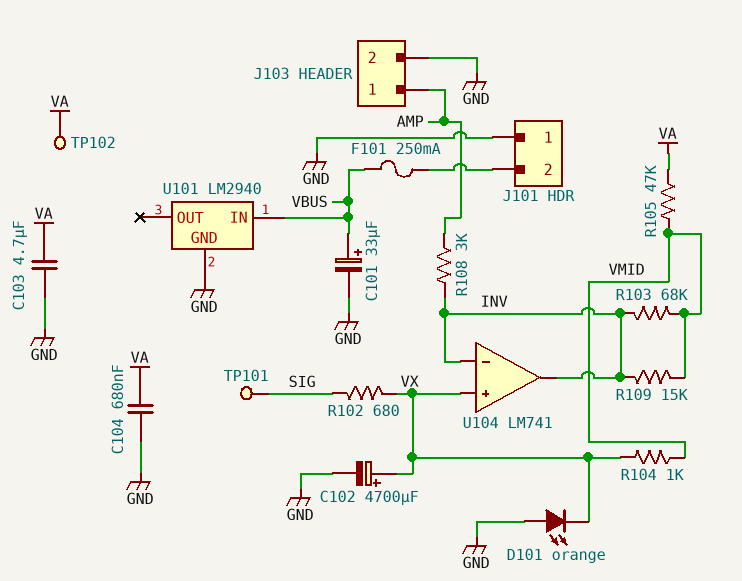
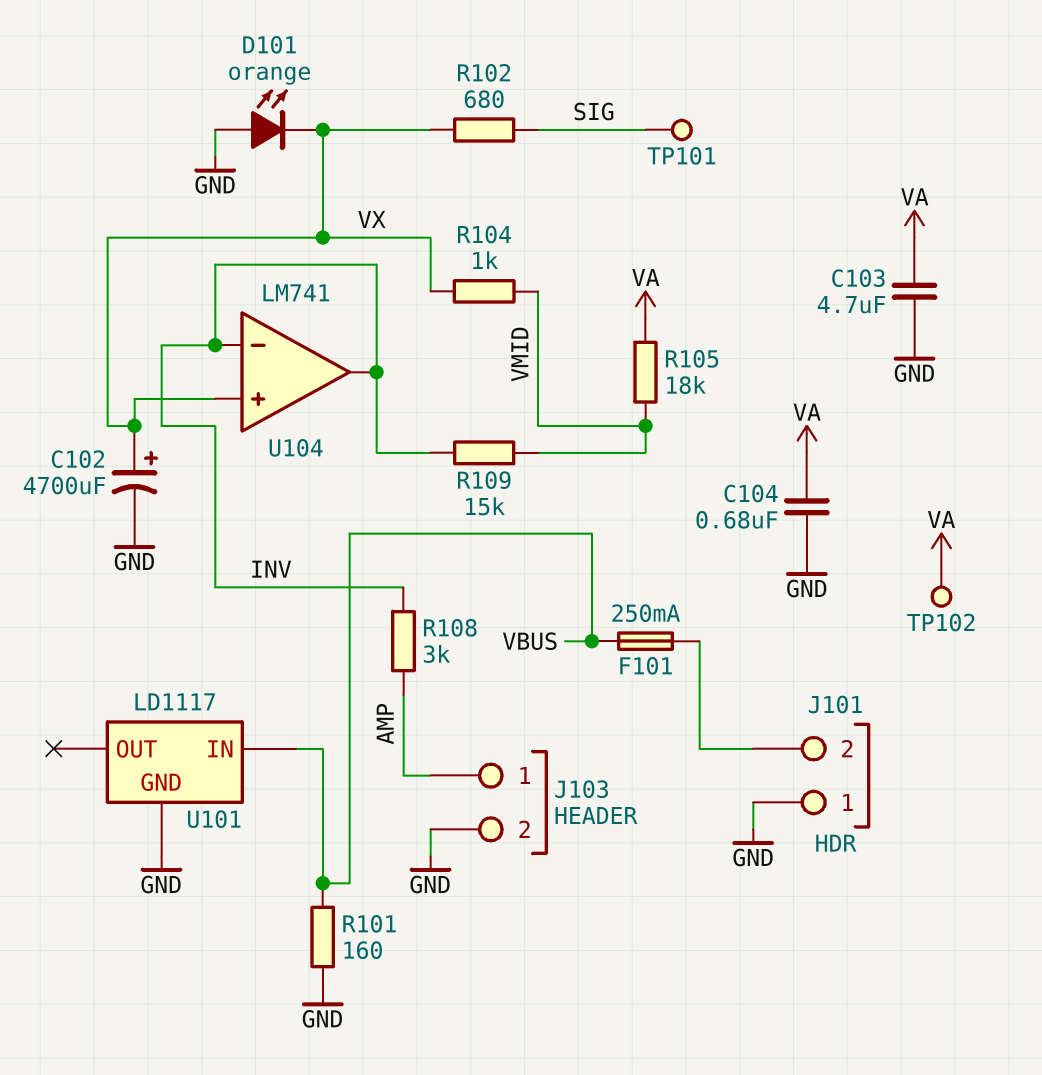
C101: 33uF (plus VBUS, minus GND) -> none
R101: none -> 160 (GND, VBUS)
R103: 68k (INV, VMID) -> none
R105: 47k (VA, VMID) -> 18k (VA, VMID)
U101: LM2940 -> LD1117

